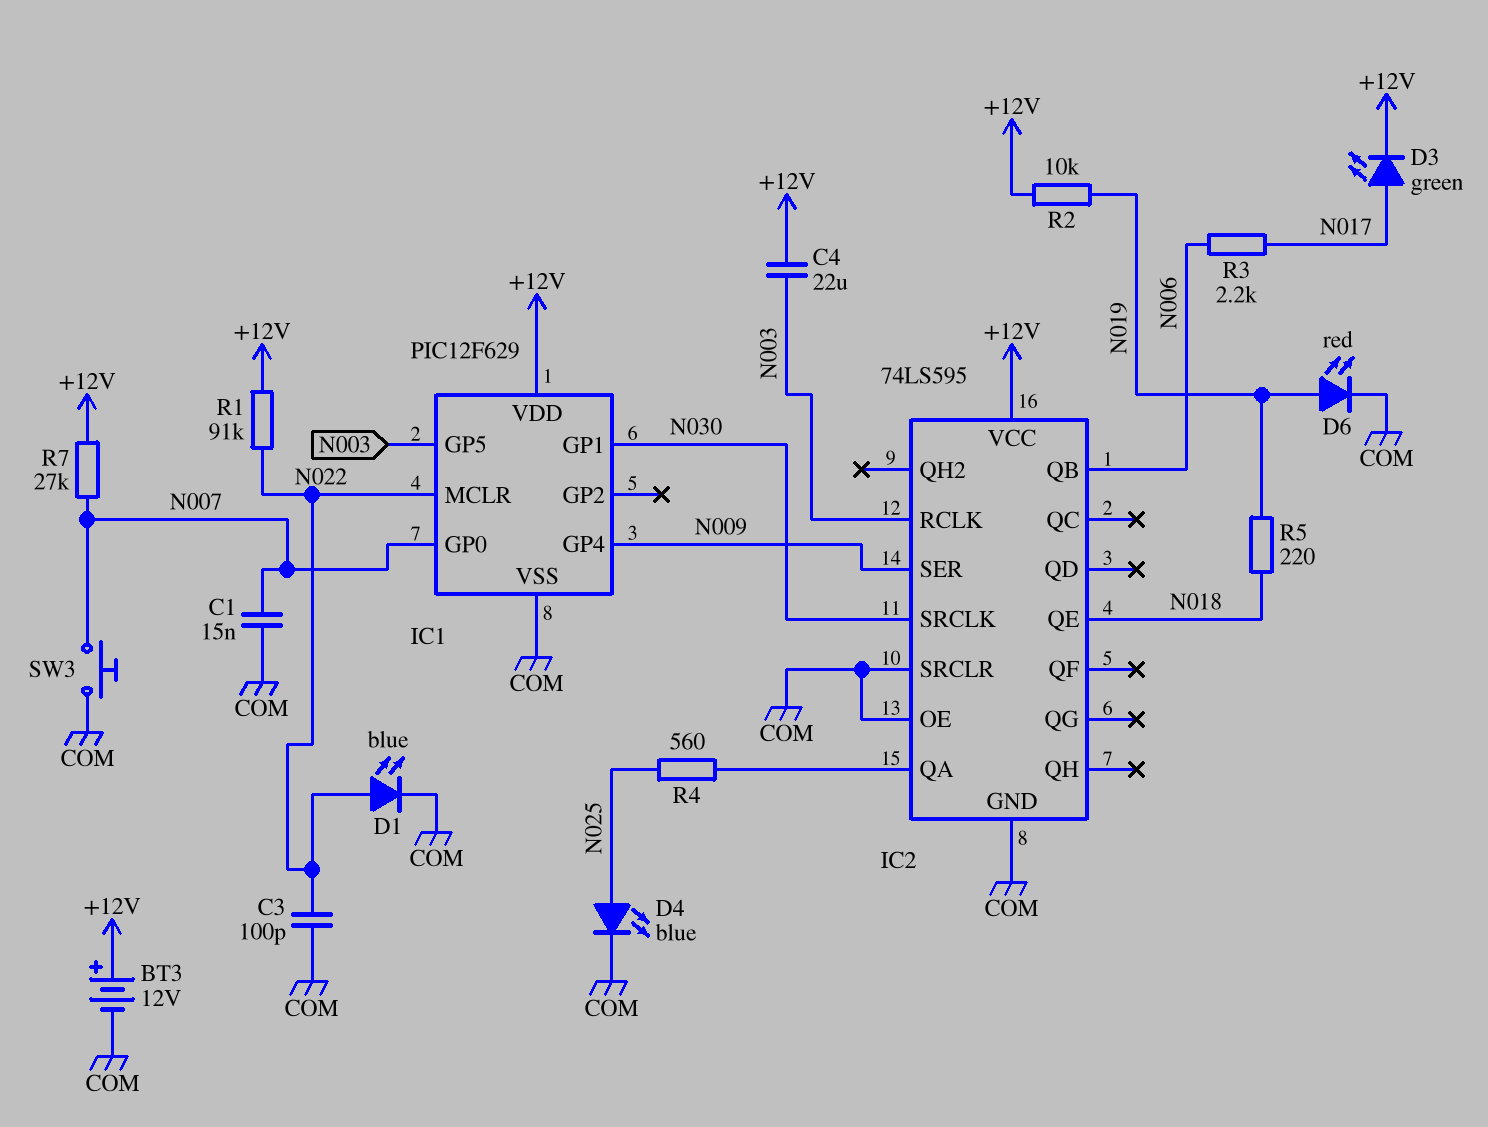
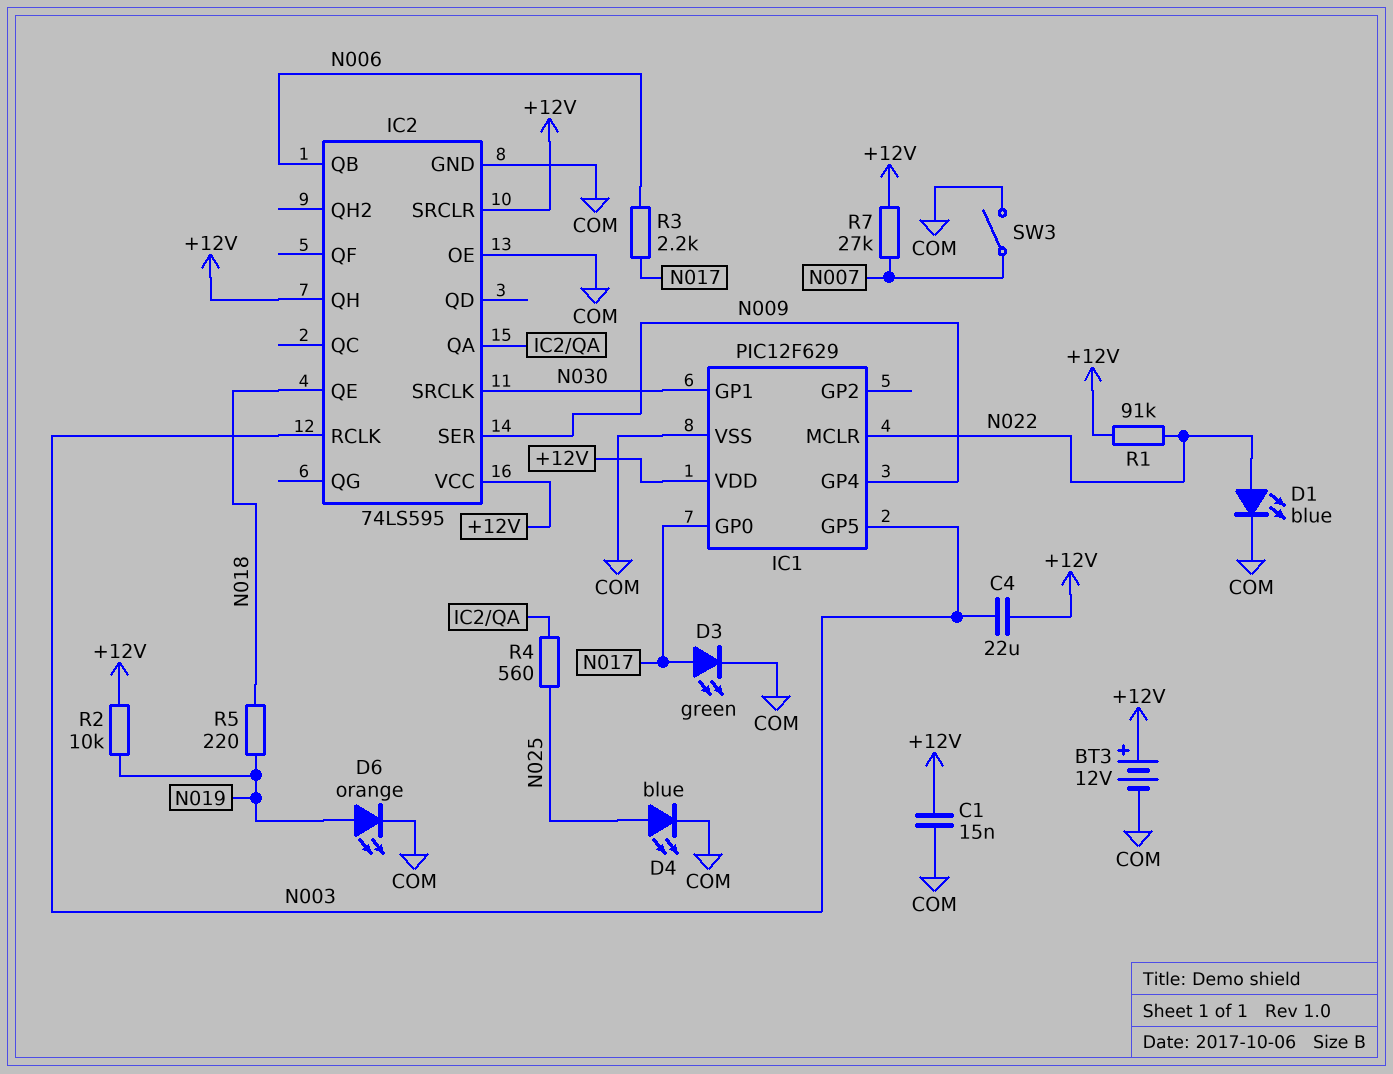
C1: 15nF (COM, N007) -> 15nF (+12V, COM)
C3: 100pF (COM, N022) -> none
D3: LED green (A N017, K +12V) -> LED green (A N017, K COM)
D6: LED red (A N019, K COM) -> LED orange (A N019, K COM)
IC1 pin GP0: N007 -> N017
IC2 pin QH: none -> +12V
IC2 pin SRCLR: COM -> +12V
SW3: button (COM, N007) -> switch (COM, N007)

